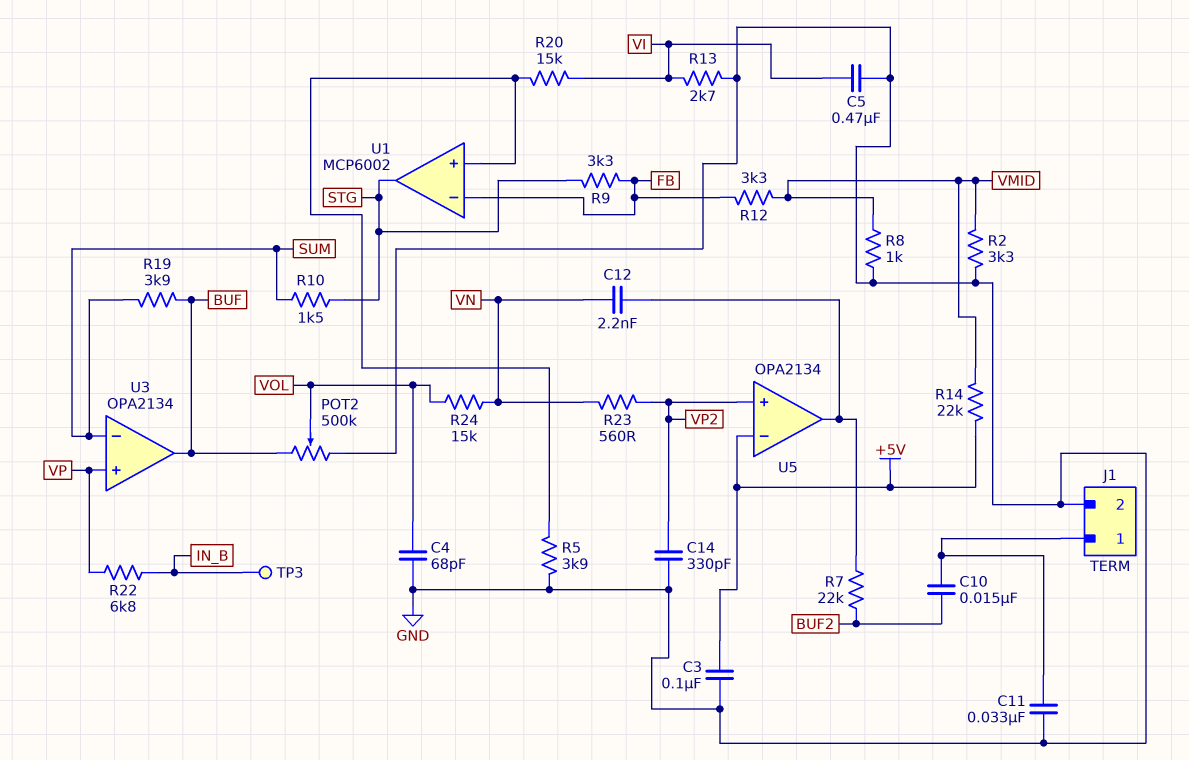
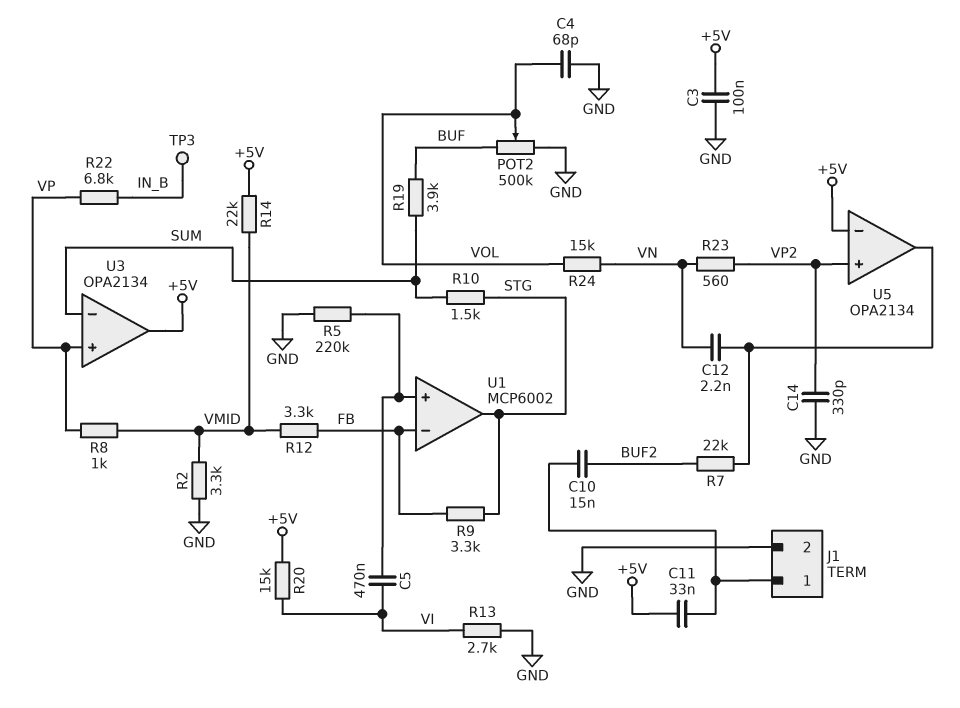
C5: 470nF (GND, VI) -> 470nF (U1/in+, VI)
C11: 33nF (GND, J1/1) -> 33nF (+5V, J1/1)
R5: 3.9k (GND, U1/in+) -> 220k (GND, U1/in+)
R8: 1k (GND, VMID) -> 1k (VMID, VP)
R20: 15k (U1/in+, VI) -> 15k (+5V, VI)
U3 pin out: BUF -> +5V

